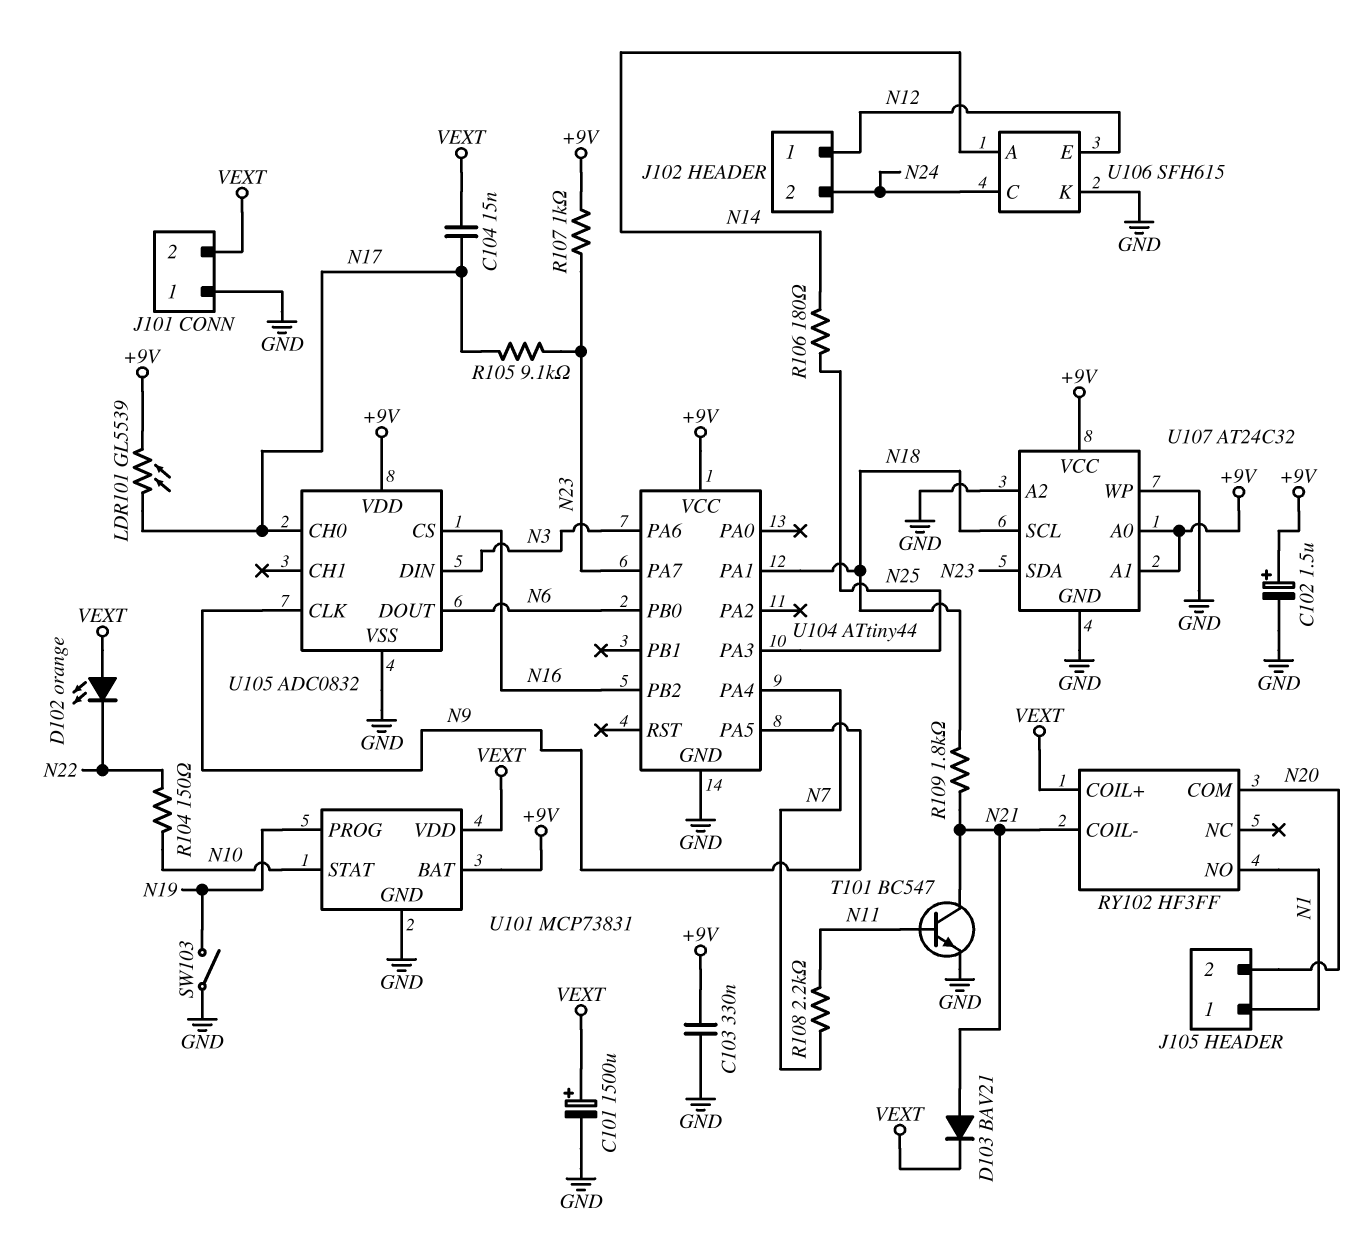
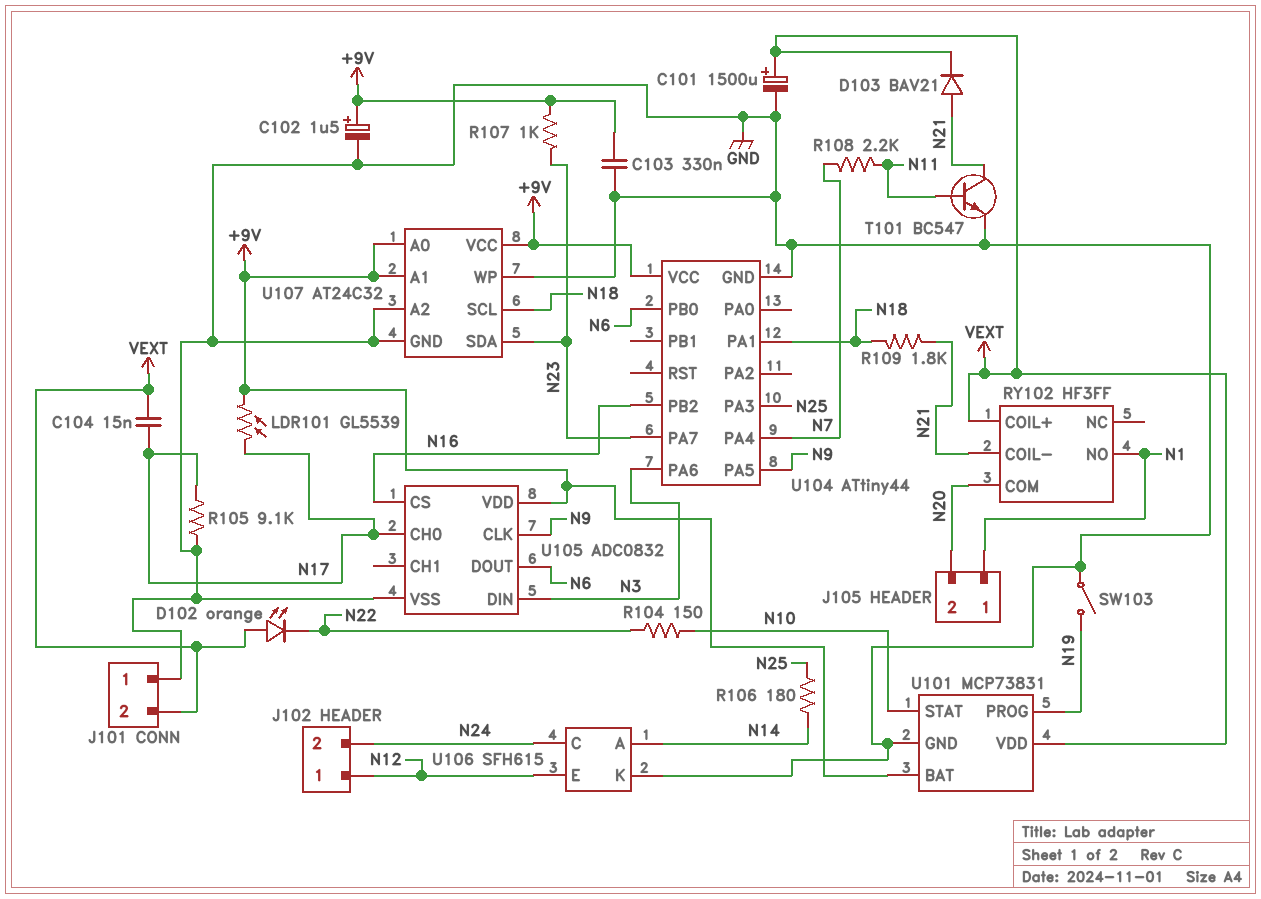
R105: 9.1k (N17, N23) -> 9.1k (GND, N17)

